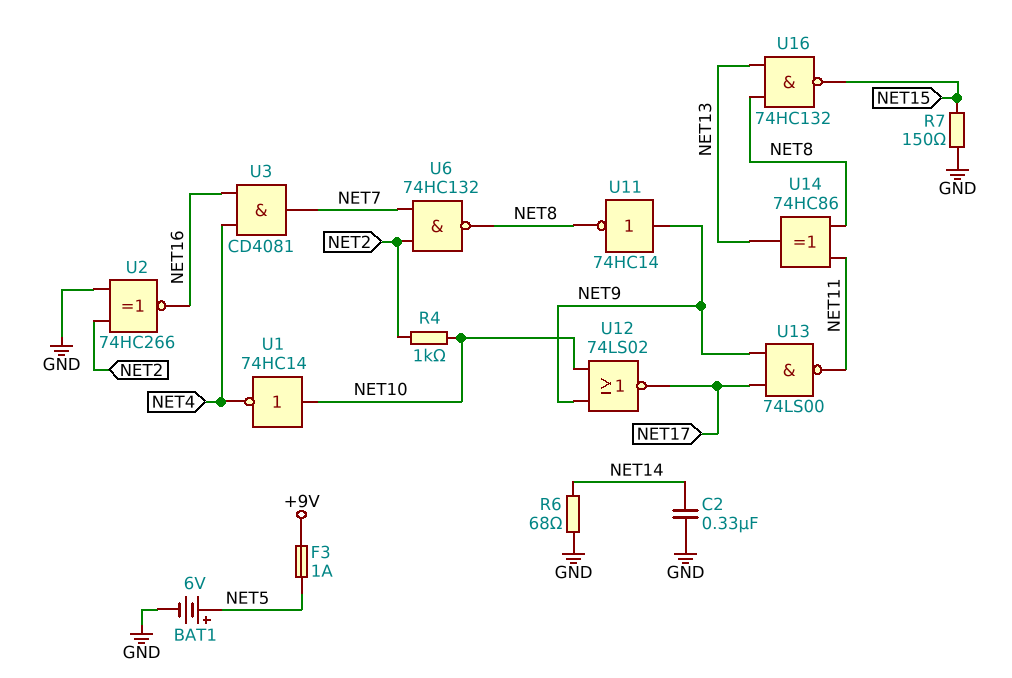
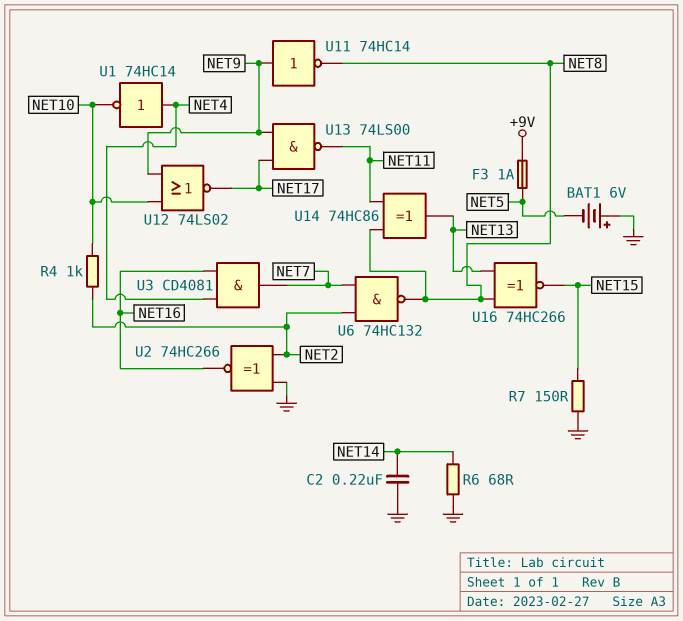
BAT1: 6V (plus NET5, minus GND) -> 6V (plus GND, minus NET5)
C2: 330nF (GND, NET14) -> 220nF (GND, NET14)
U1: NOT 74HC14 (in NET10, out NET4) -> NOT 74HC14 (in NET4, out NET10)
U16: NAND 74HC132 (in NET8, in NET13, out NET15) -> XNOR 74HC266 (in NET8, in NET13, out NET15)

